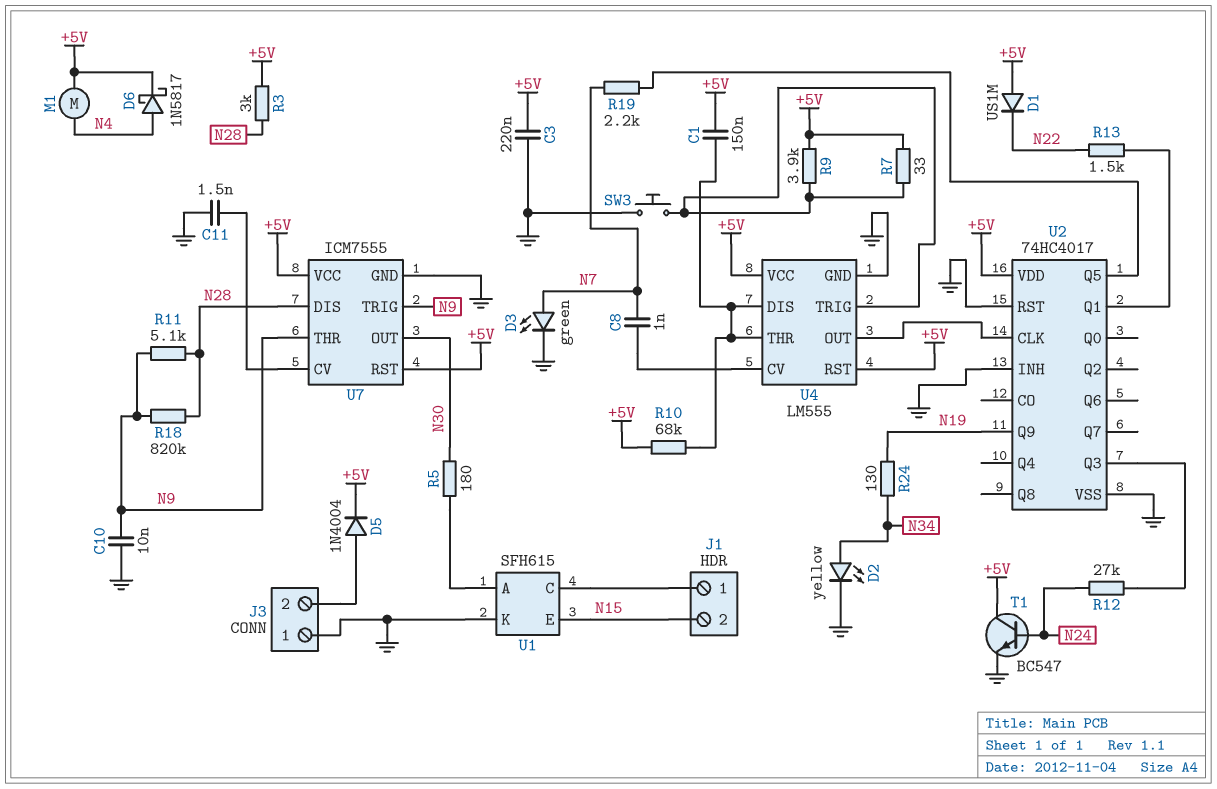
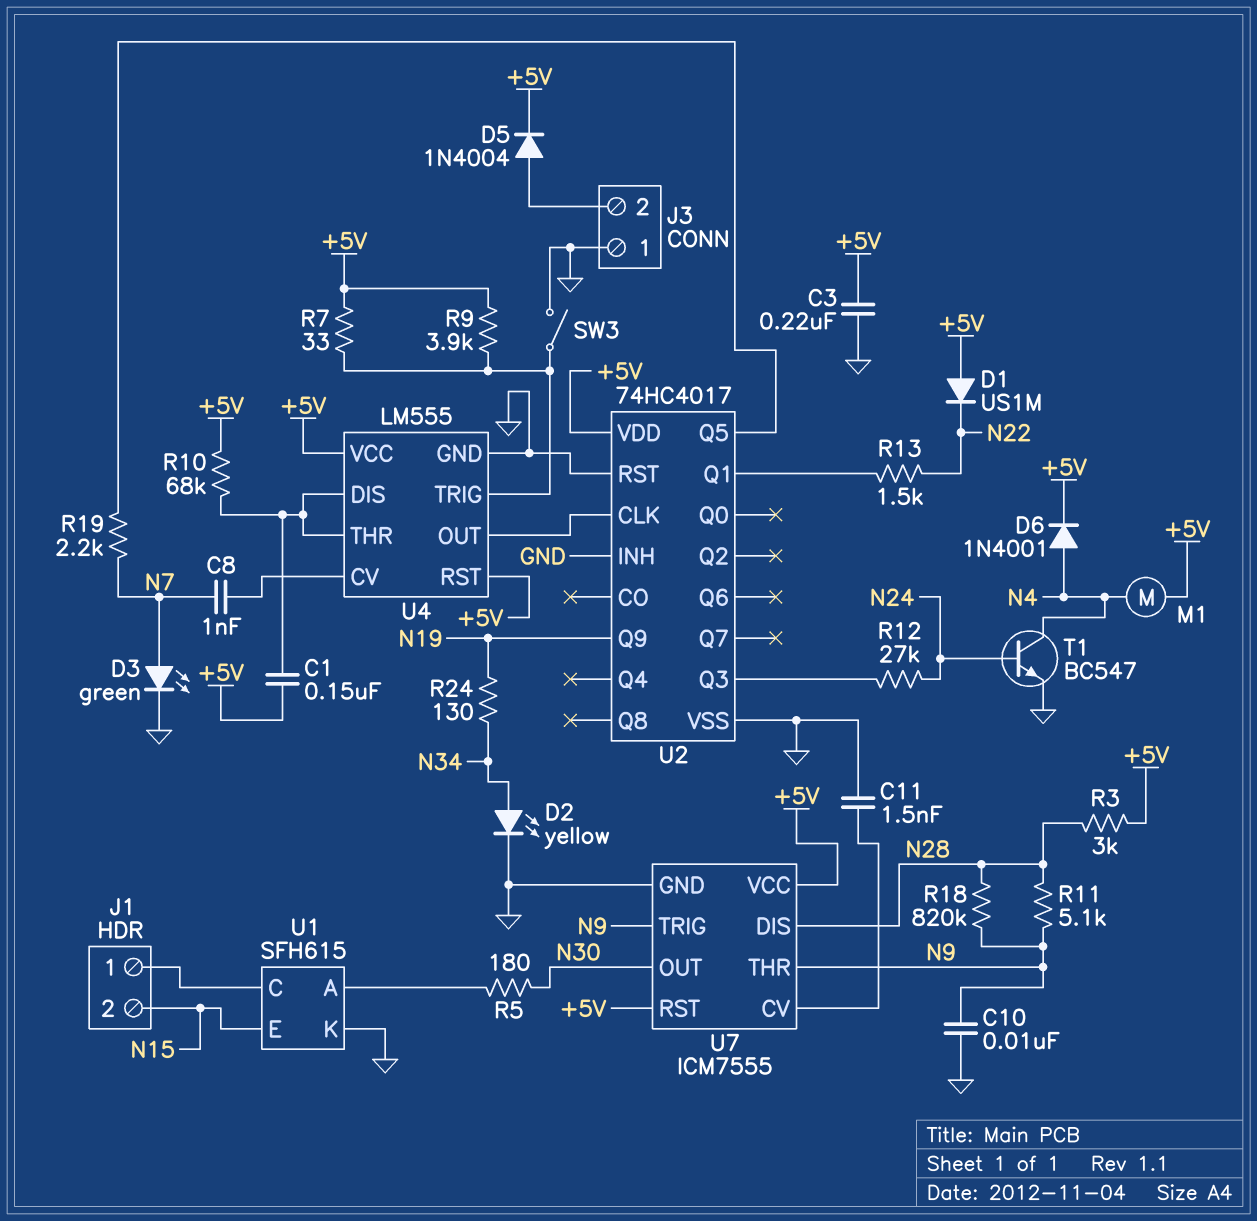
D6: schottky 1N5817 (A N4, K +5V) -> diode 1N4001 (A N4, K +5V)
SW3: button (GND, U4/TRIG) -> switch (GND, U4/TRIG)
T1: NPN BC547 (B N24, C +5V, E GND) -> NPN BC547 (B N24, C N4, E GND)

